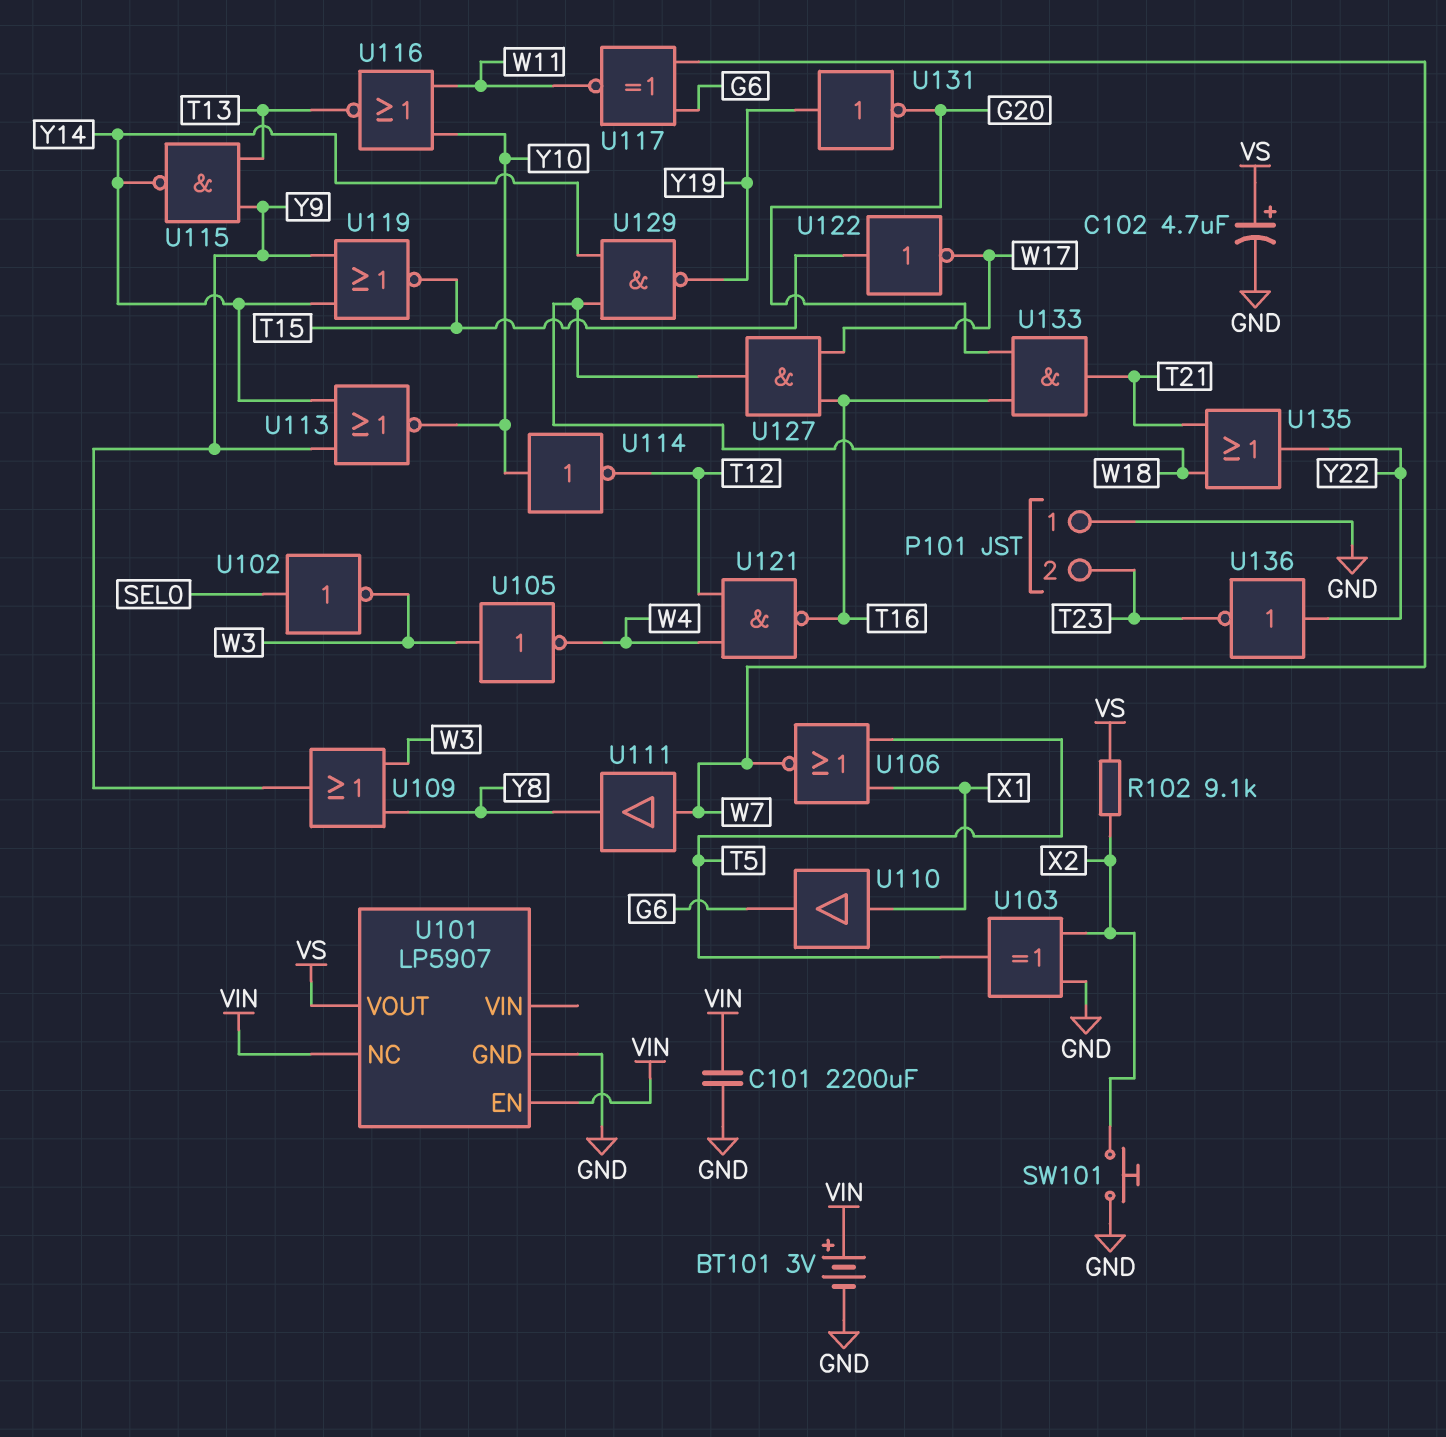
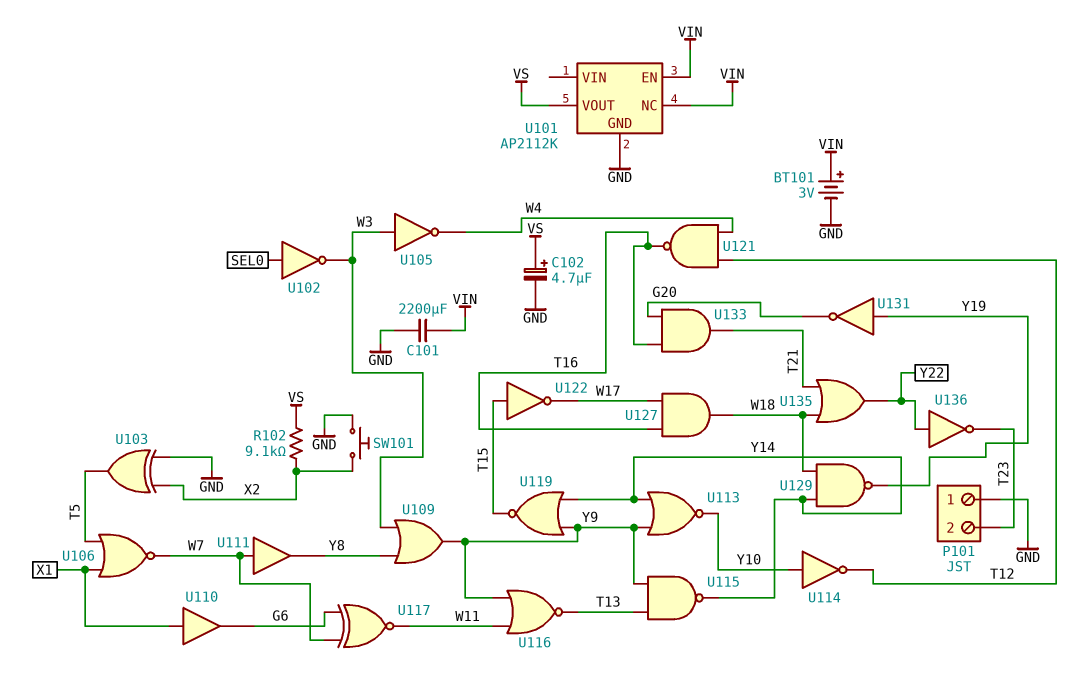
U101: LP5907 -> AP2112K
U116: NOR (in W11, in Y10, out T13) -> NOR (in W11, in Y9, out T13)

